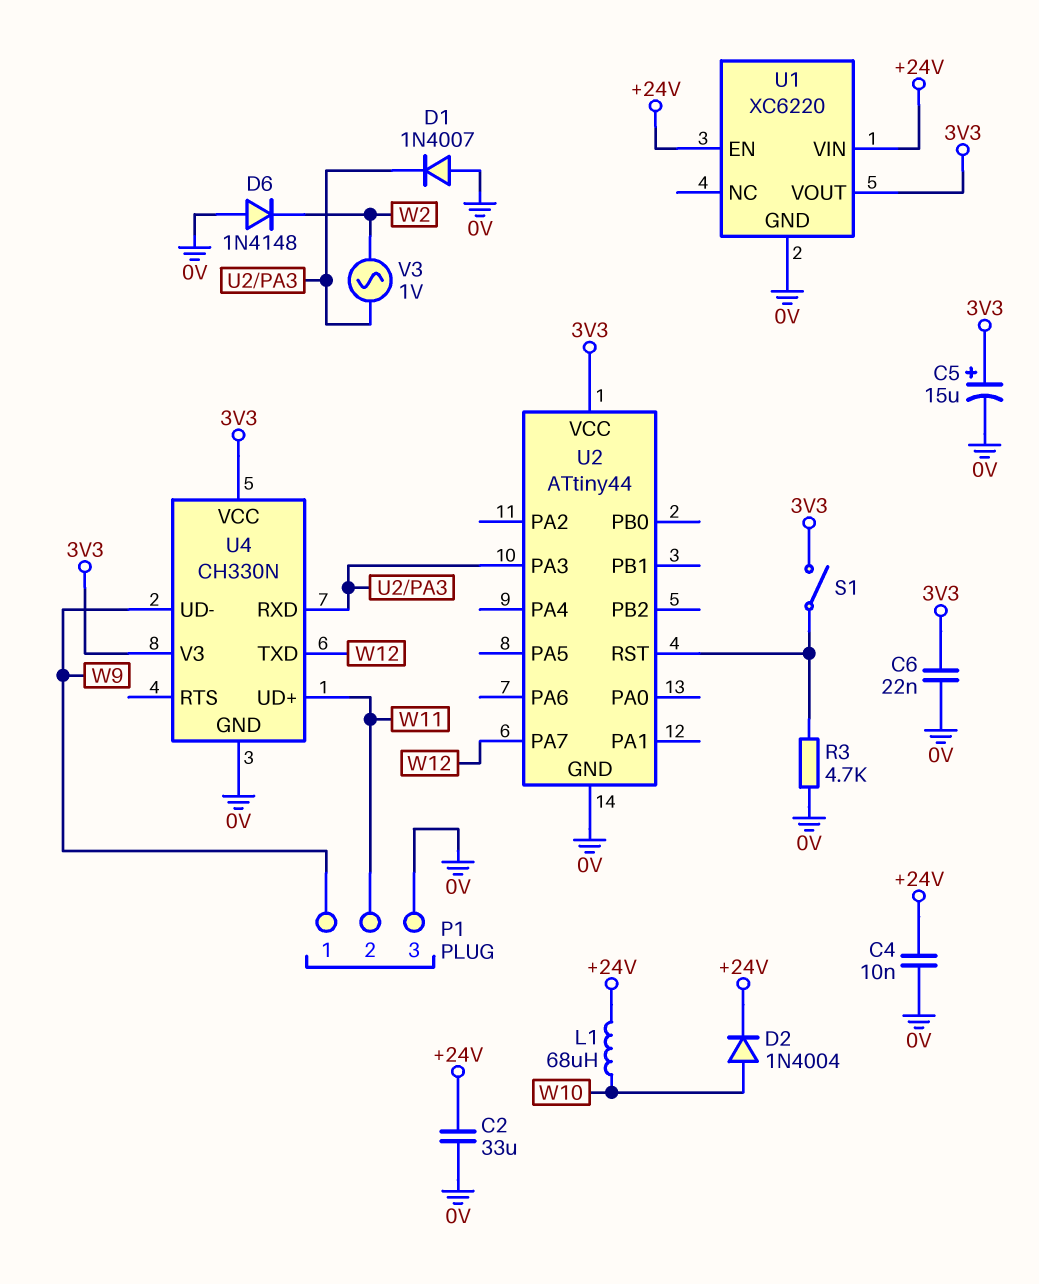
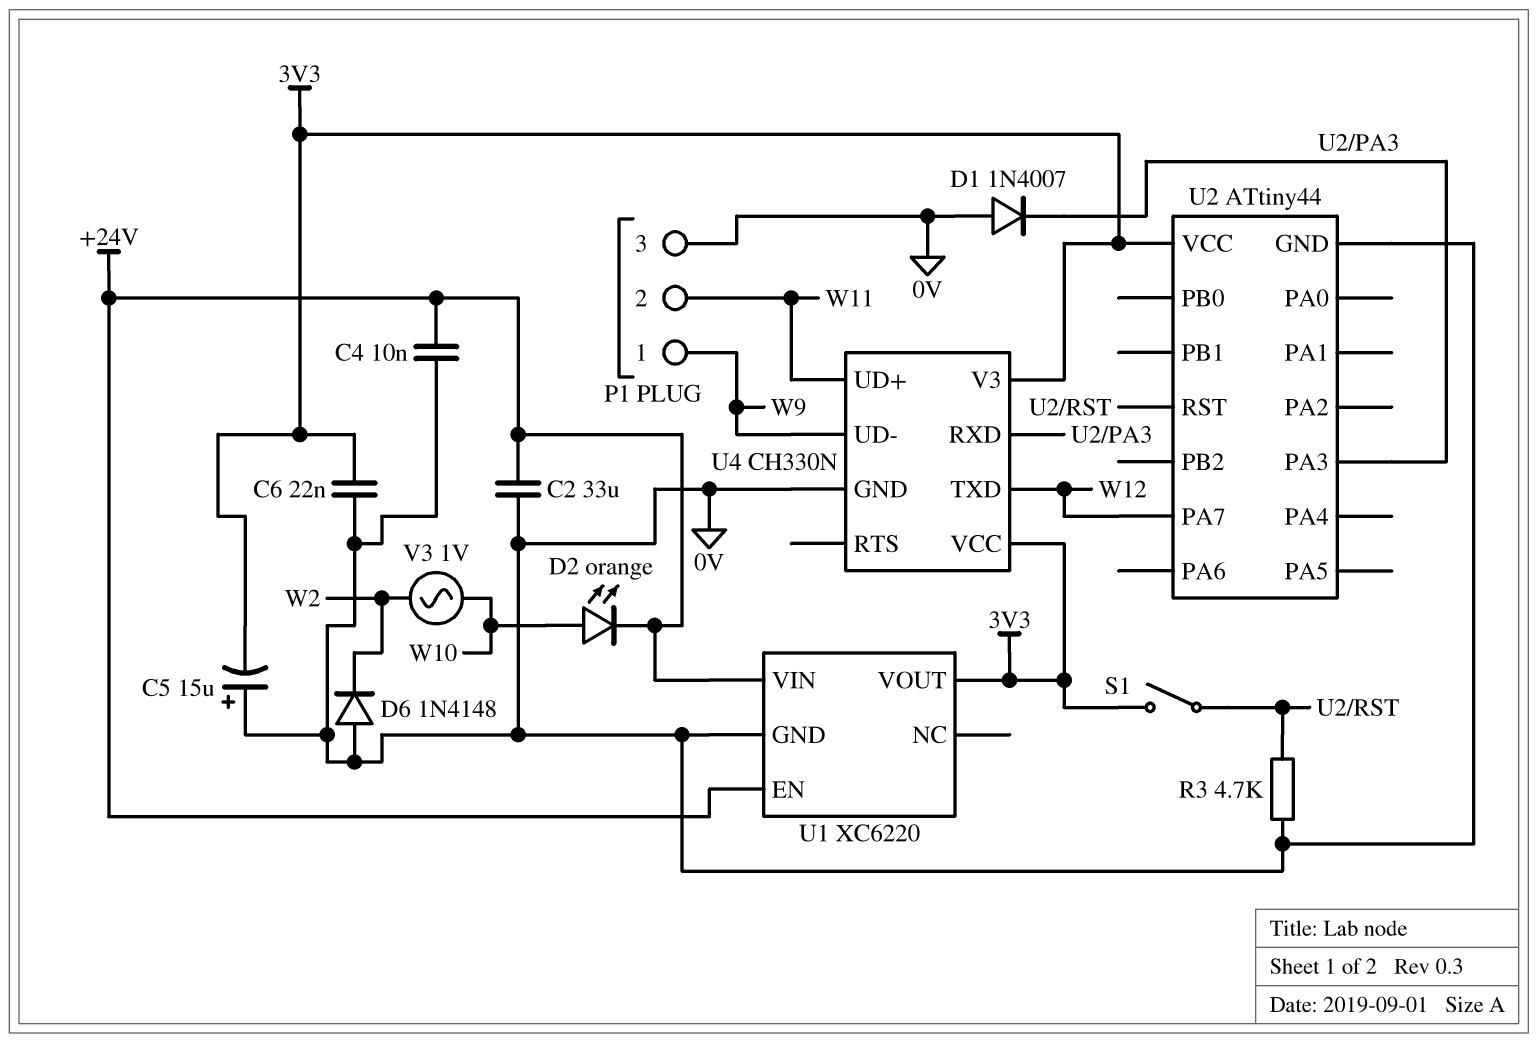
C5: 15uF (plus 3V3, minus 0V) -> 15uF (plus 0V, minus 3V3)
D2: diode 1N4004 (A W10, K +24V) -> LED orange (A W10, K +24V)
L1: 68uH (+24V, W10) -> none
V3: AC 1V (U2/PA3, W2) -> AC 1V (W2, W10)

